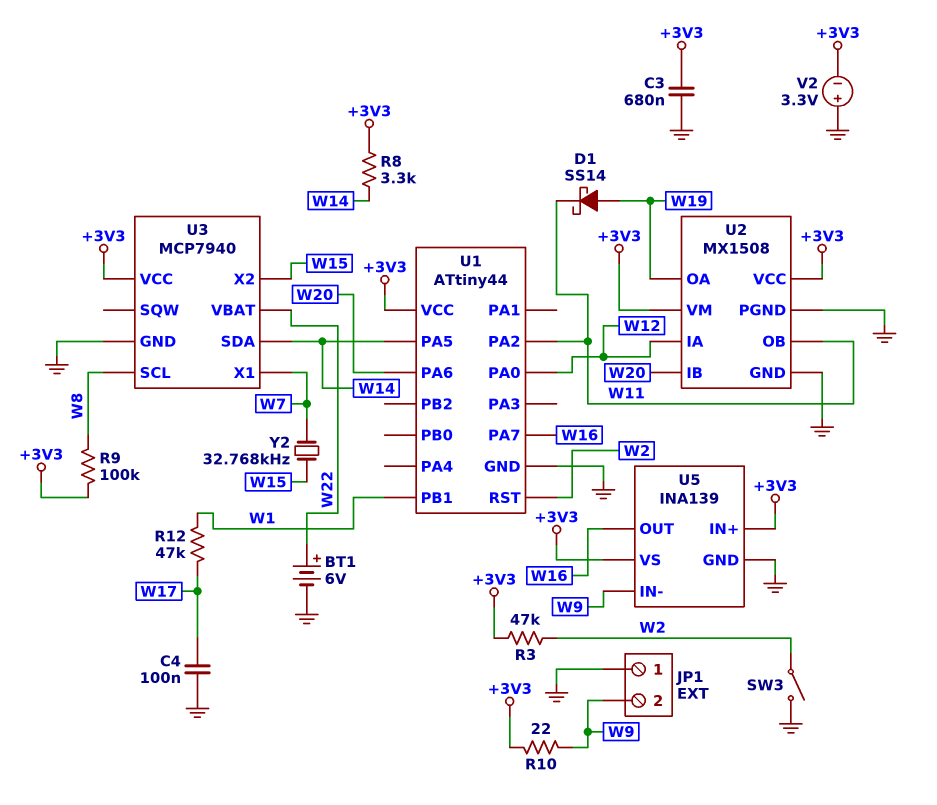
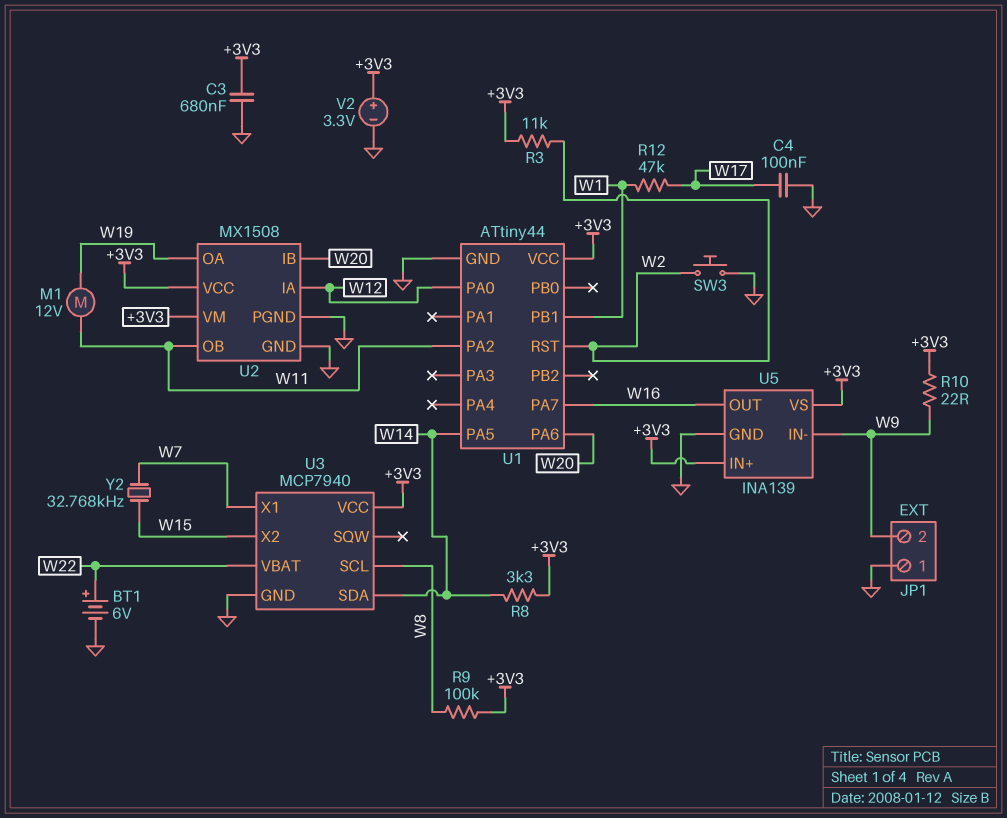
D1: schottky SS14 (A W19, K W11) -> none
M1: none -> motor 12V (W11, W19)
R3: 47k (+3V3, W2) -> 11k (+3V3, W2)
SW3: switch (GND, W2) -> button (GND, W2)
V2: 3.3V (plus GND, minus +3V3) -> 3.3V (plus +3V3, minus GND)

